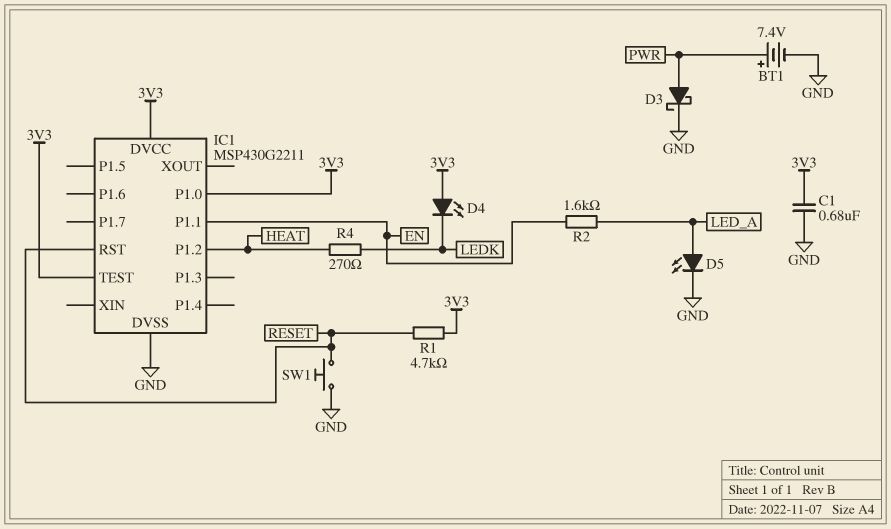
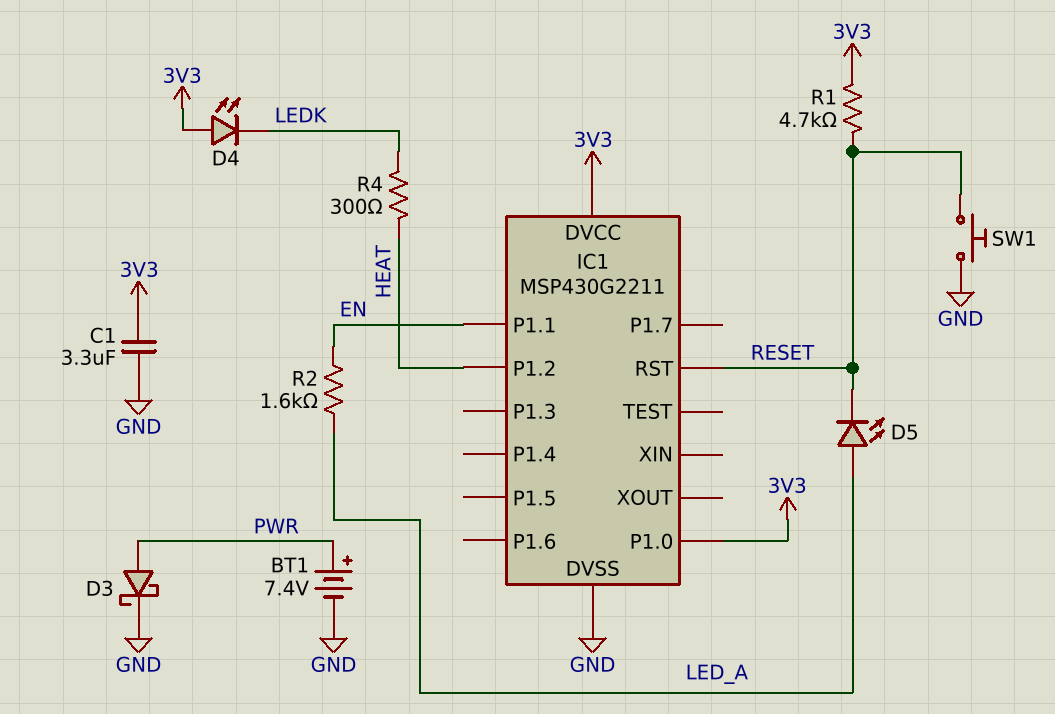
C1: 680nF (3V3, GND) -> 3.3uF (3V3, GND)
D5: LED (A LED_A, K GND) -> LED (A LED_A, K RESET)
IC1 pin TEST: 3V3 -> none
R4: 270 (HEAT, LEDK) -> 300 (HEAT, LEDK)

